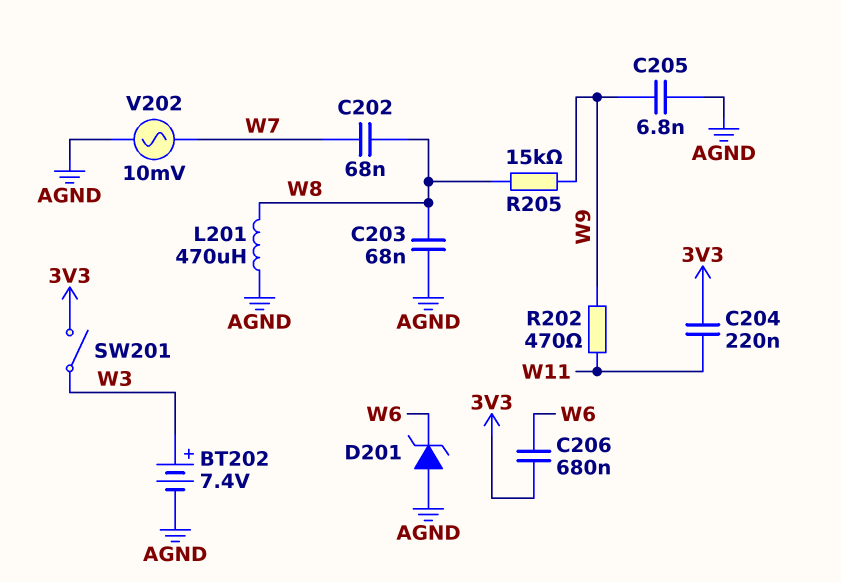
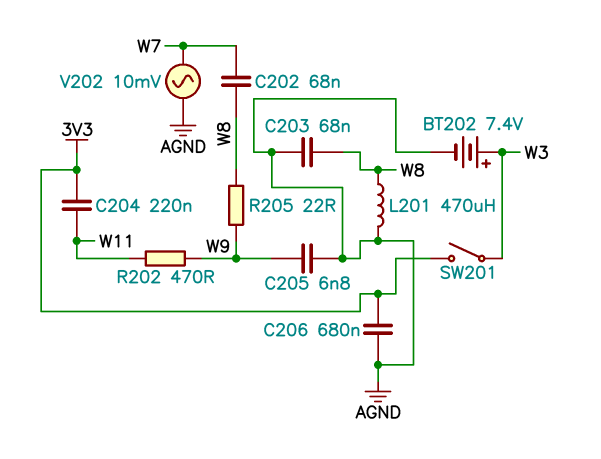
C206: 680nF (3V3, W6) -> 680nF (3V3, AGND)
D201: zener (A AGND, K W6) -> none
R205: 15k (W8, W9) -> 22 (W8, W9)

